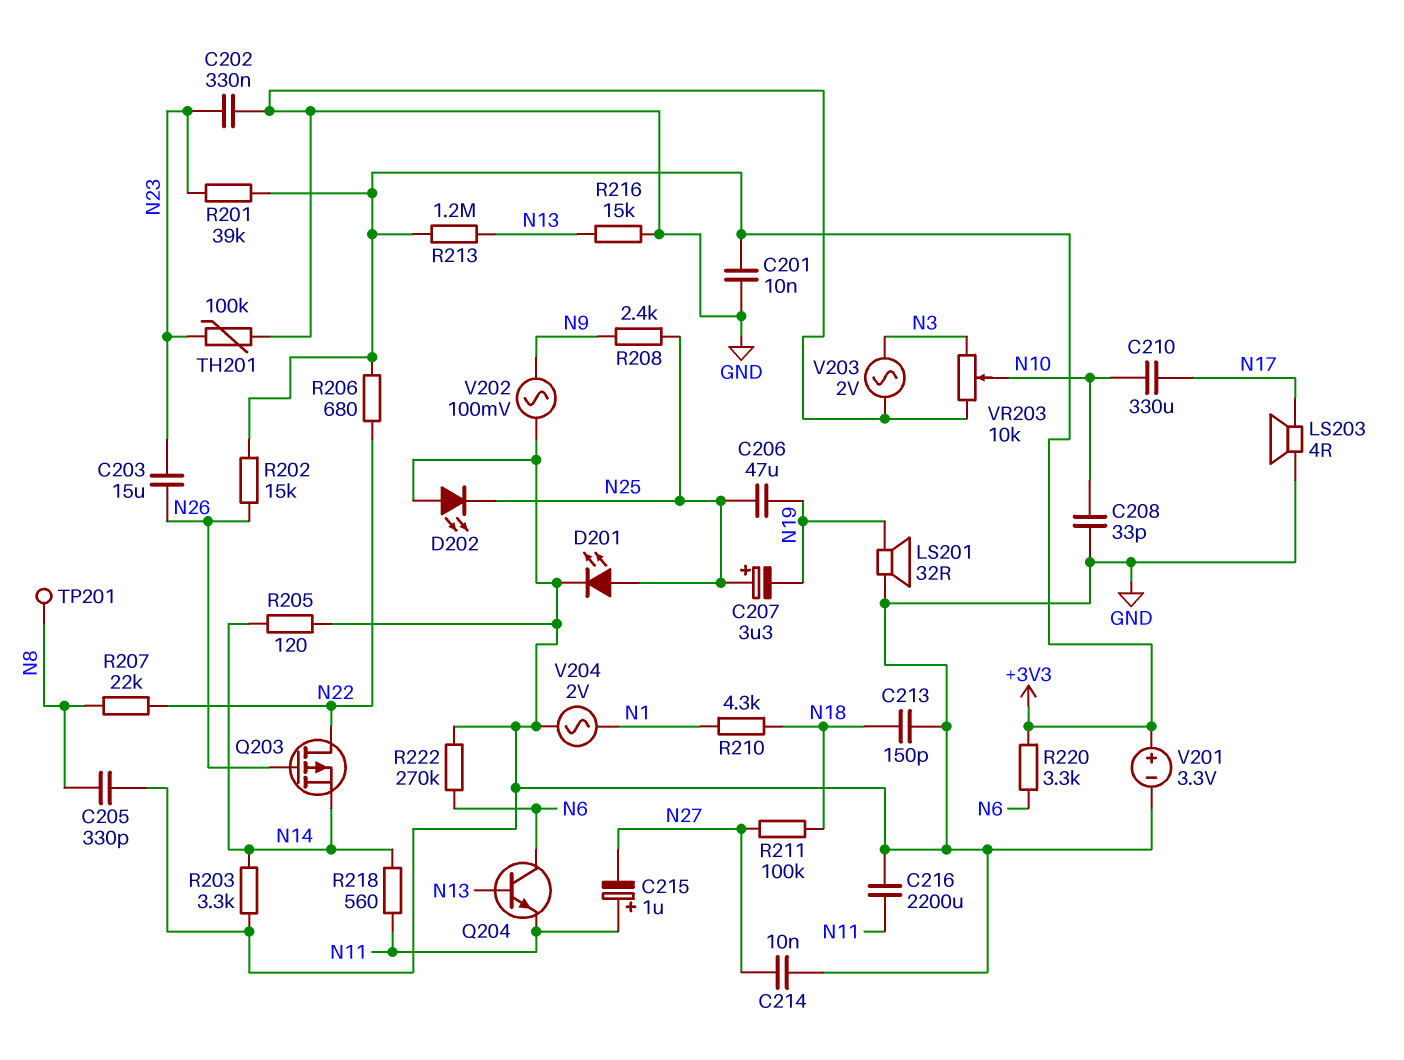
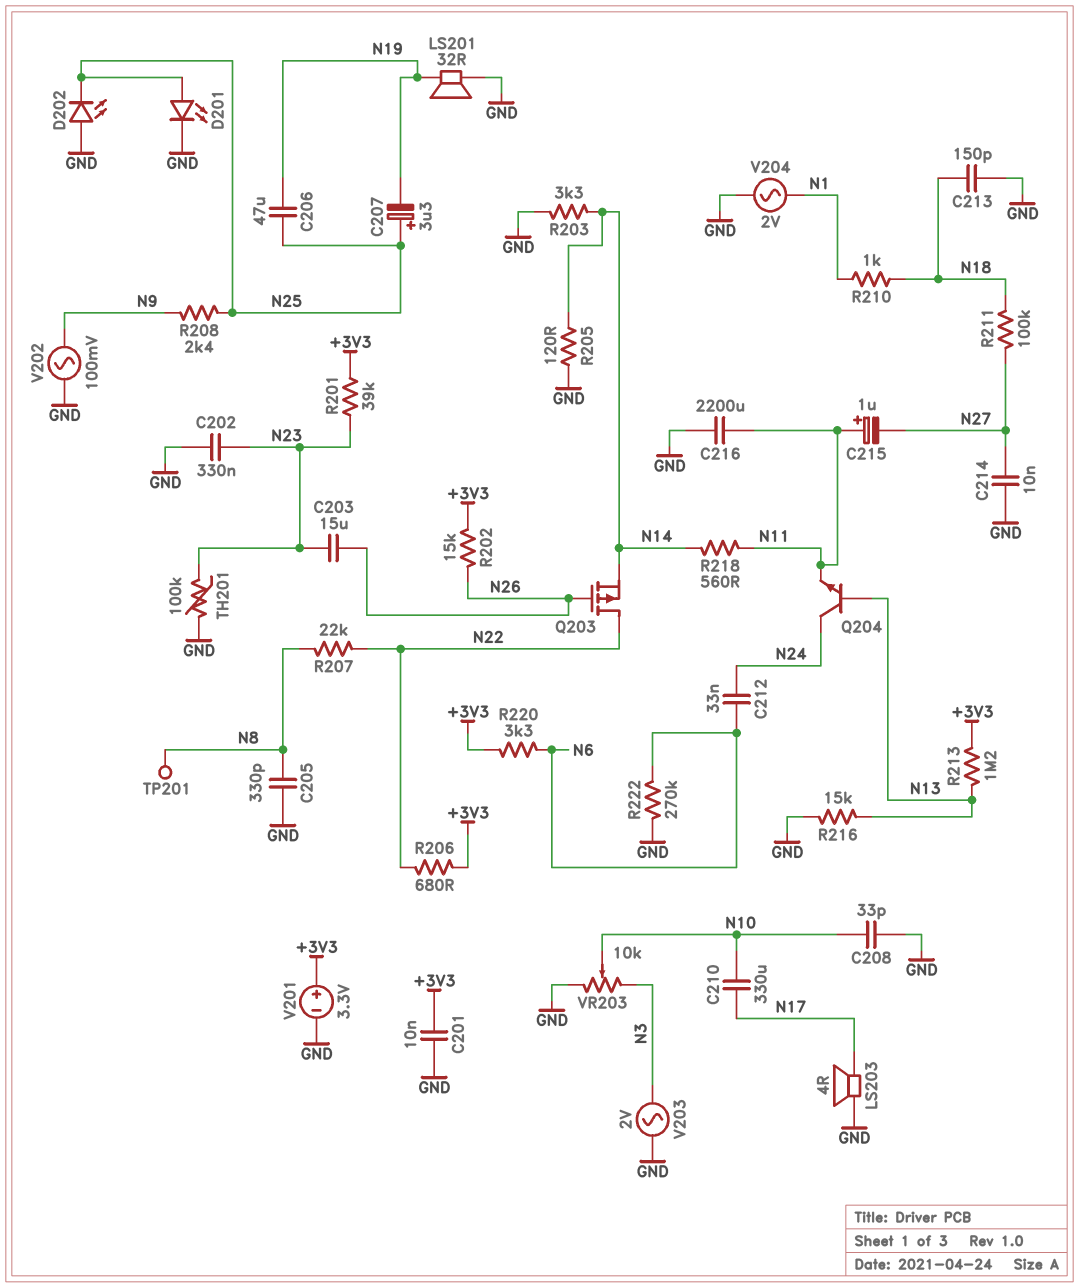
C212: none -> 33nF (N6, N24)
Q204: NPN (B N13, C N6, E N11) -> NPN (B N13, C N24, E N11)
R210: 4.3k (N1, N18) -> 1k (N1, N18)

